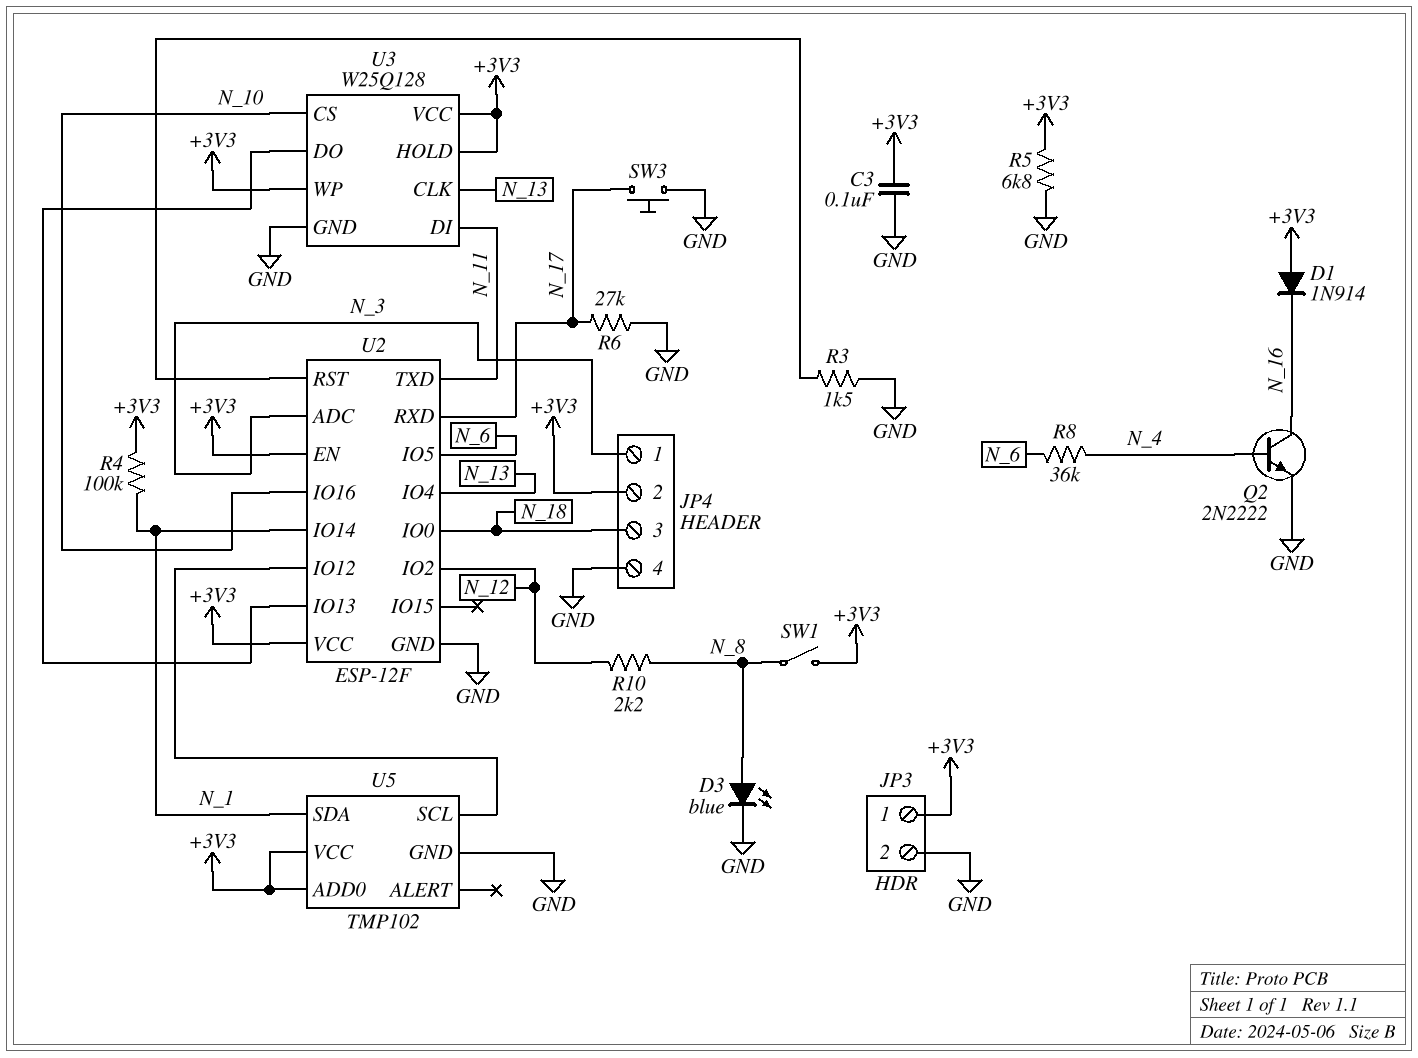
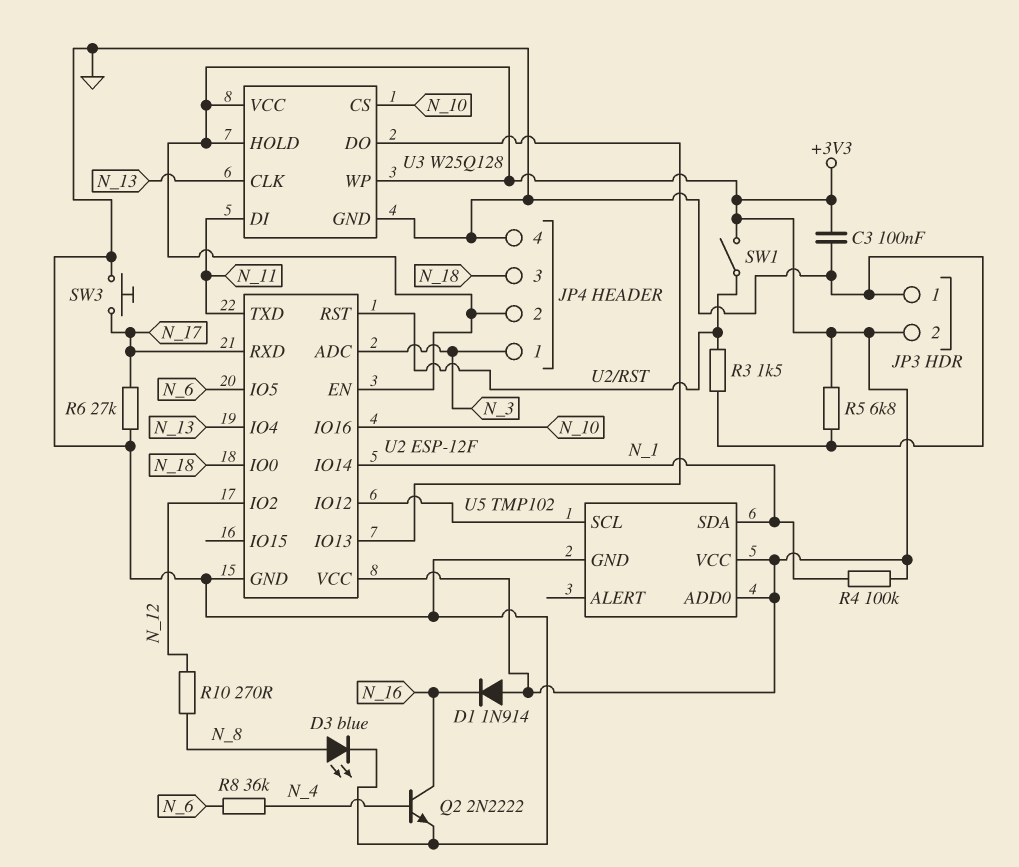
JP3 pin 1: +3V3 -> GND
JP3 pin 2: GND -> +3V3
R10: 2.2k (N_8, N_12) -> 270 (N_8, N_12)
SW1: switch (+3V3, N_8) -> switch (+3V3, U2/RST)

